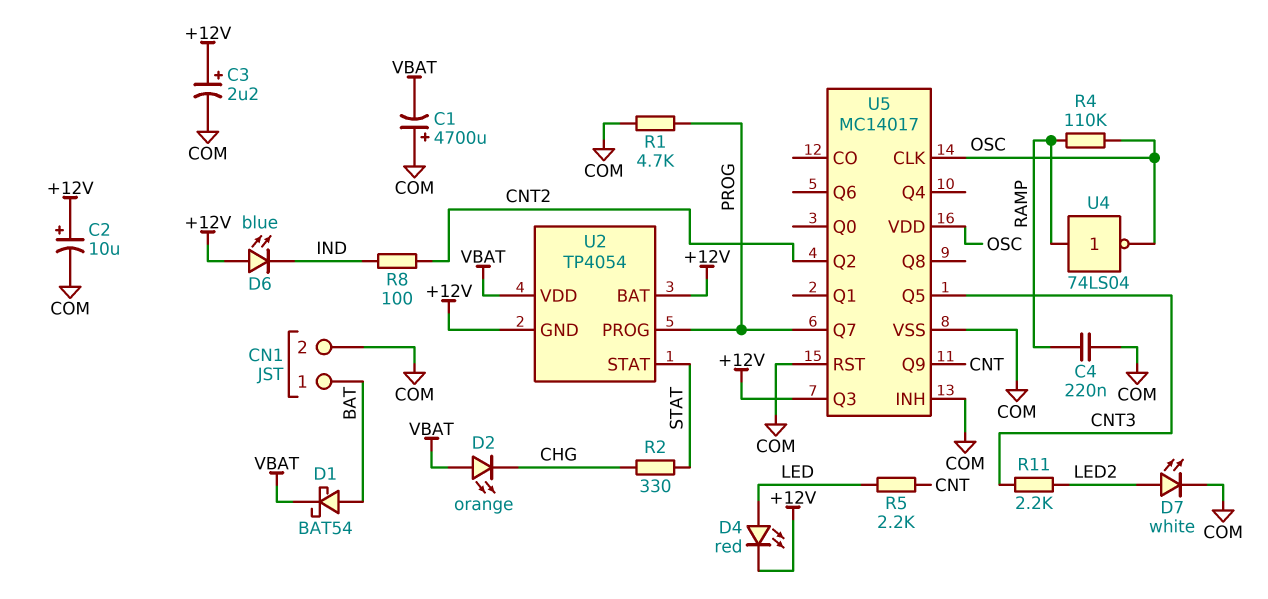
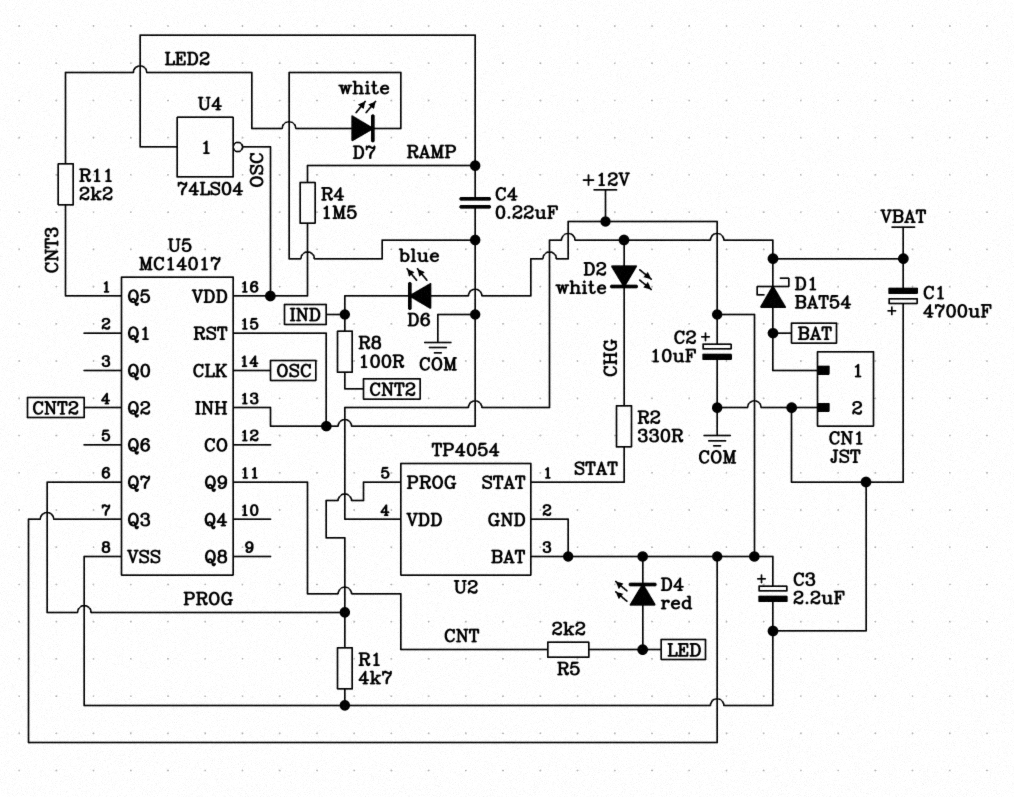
D2: LED orange (A VBAT, K CHG) -> LED white (A VBAT, K CHG)
R4: 110k (OSC, RAMP) -> 1.5M (OSC, RAMP)

